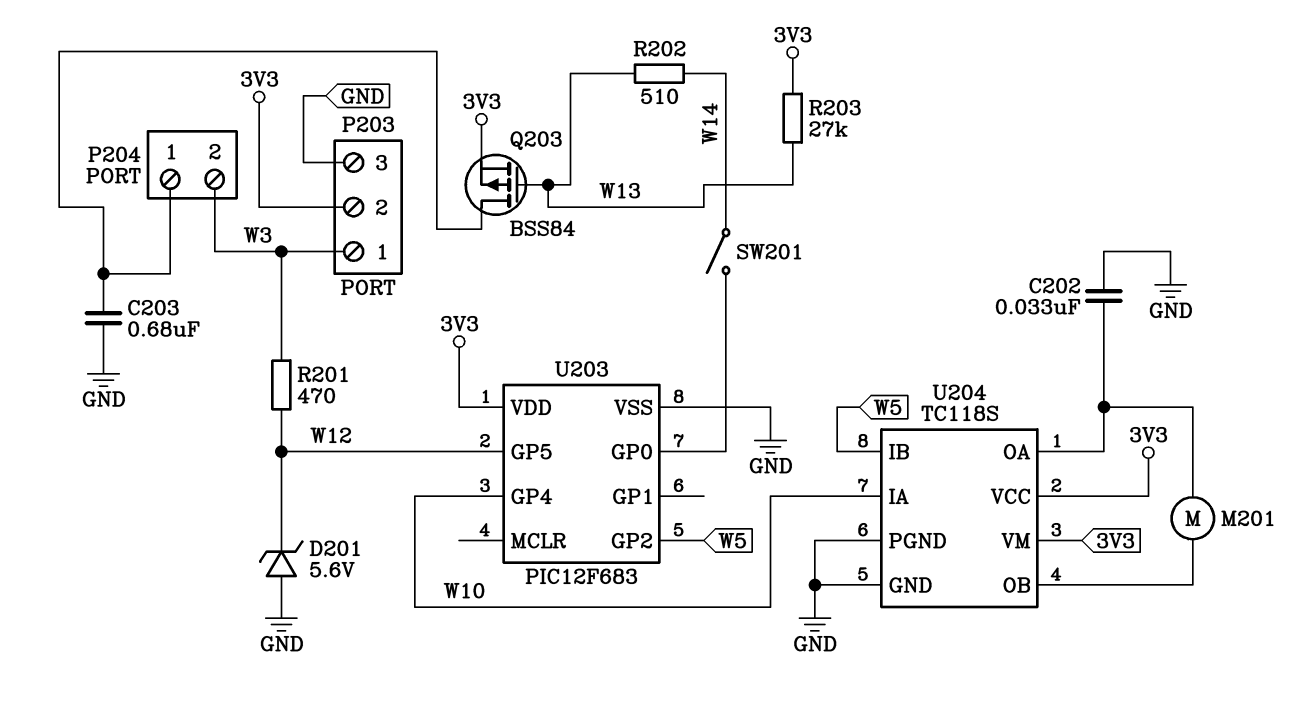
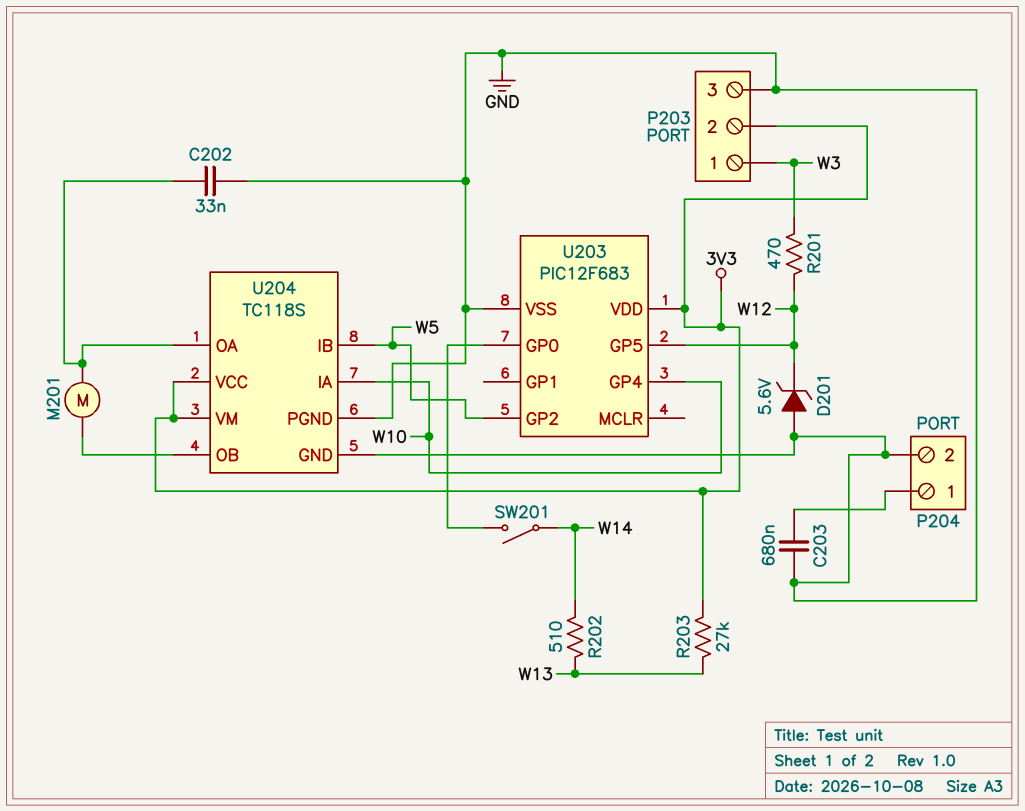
P204 pin 2: W3 -> GND
Q203: PMOS BSS84 (G W13, D P204/1, S 3V3) -> none

